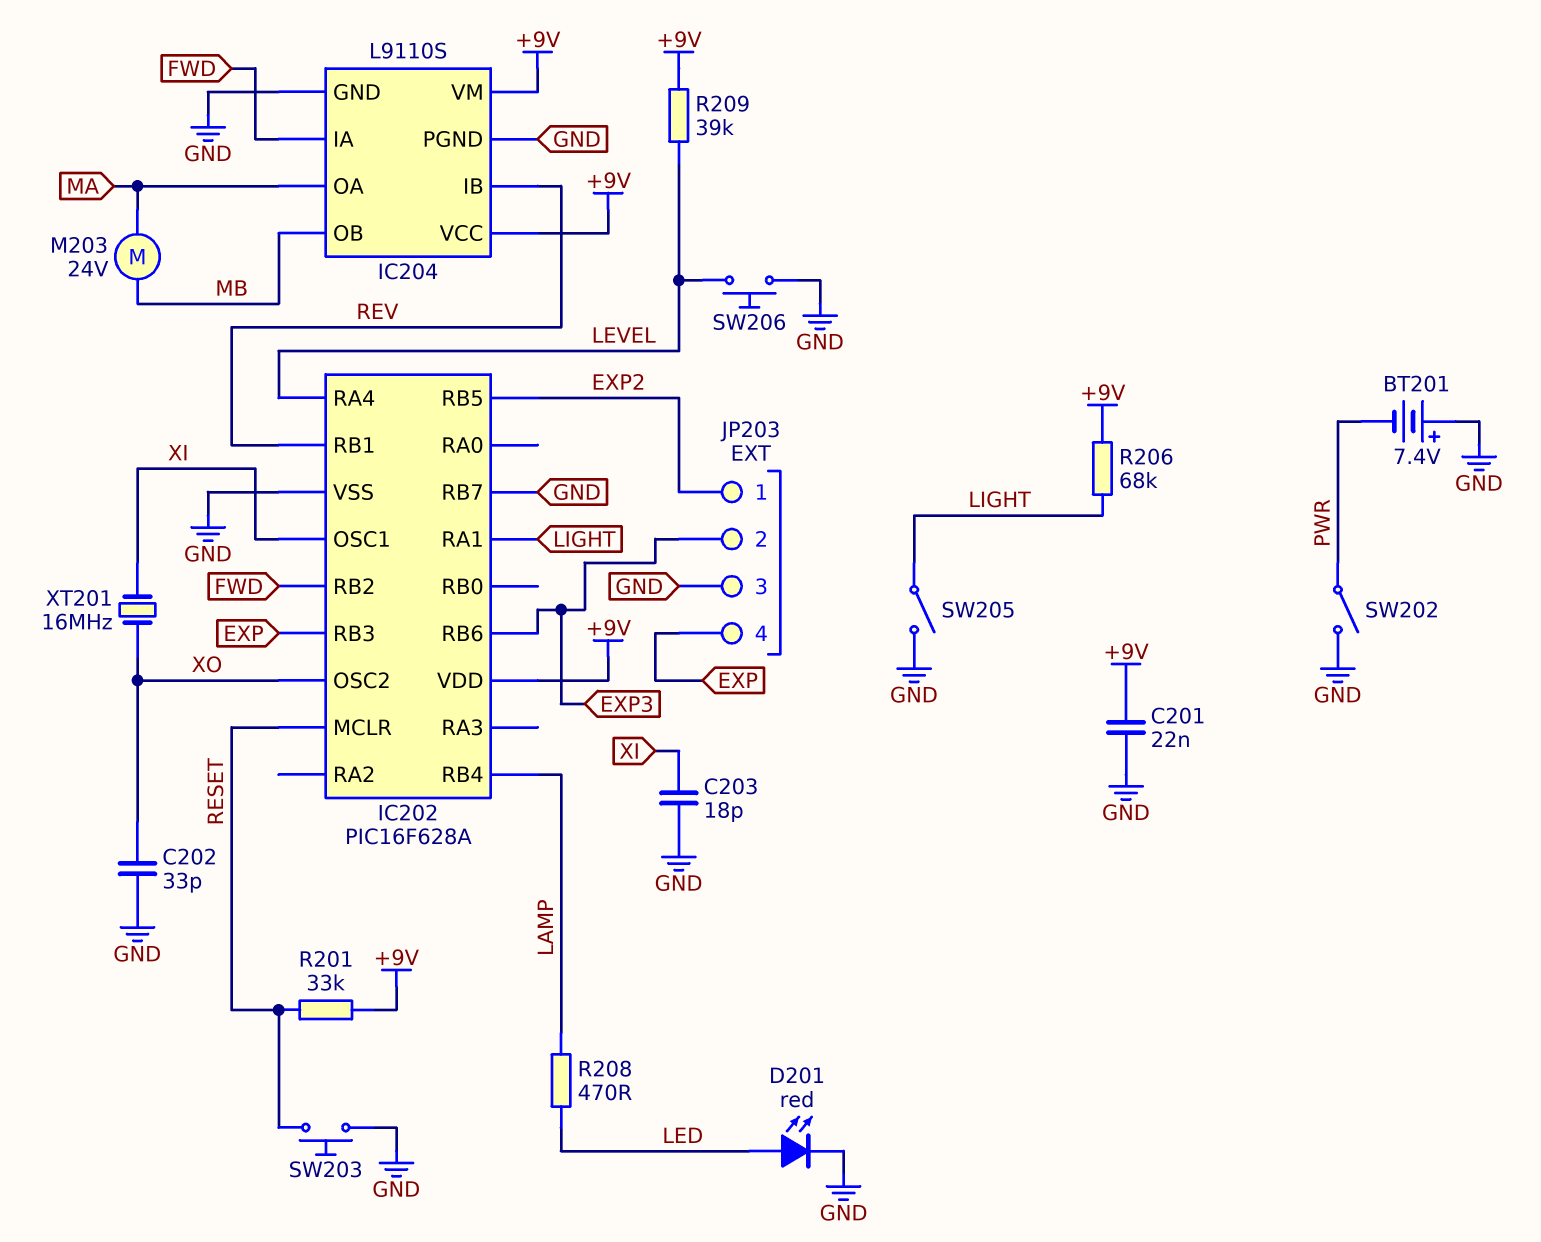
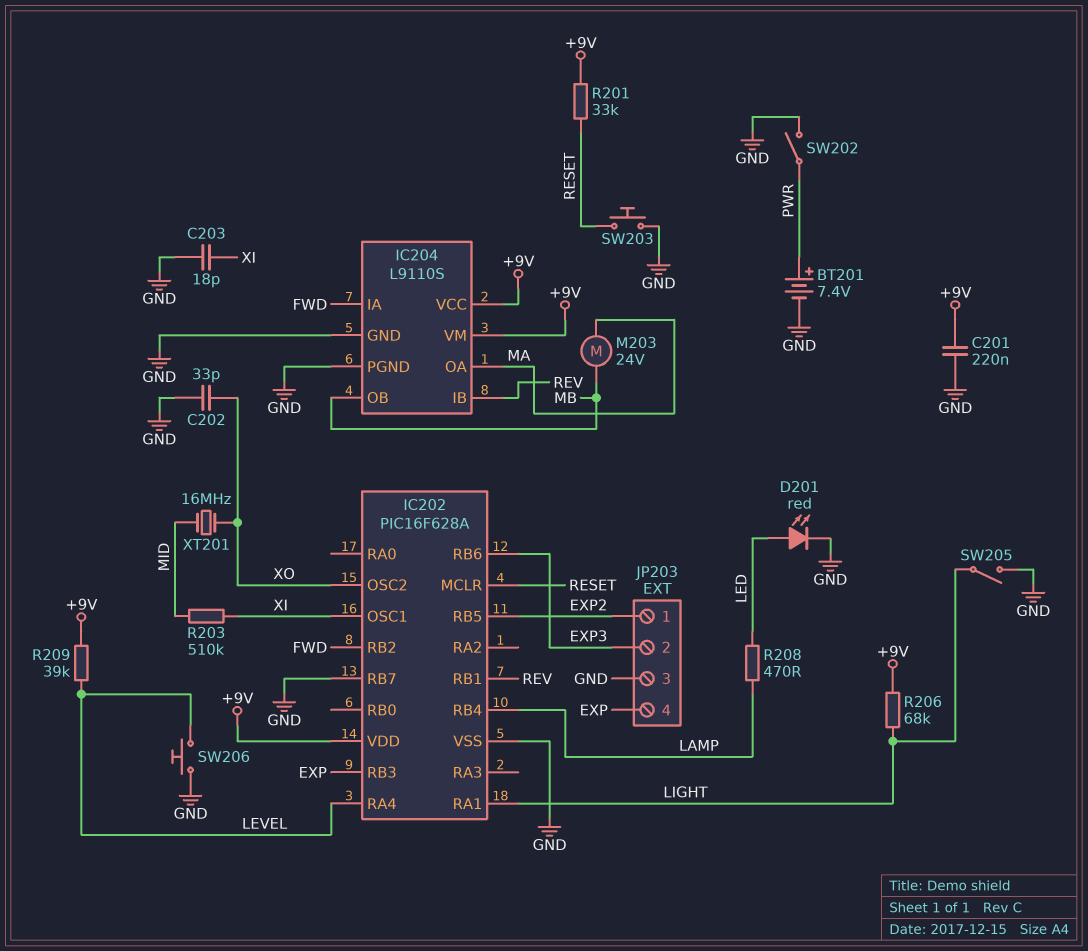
BT201: 7.4V (plus GND, minus PWR) -> 7.4V (plus PWR, minus GND)
C201: 22nF (+9V, GND) -> 220nF (+9V, GND)
R203: none -> 510k (MID, XI)
XT201: 16MHz (XI, XO) -> 16MHz (MID, XO)

